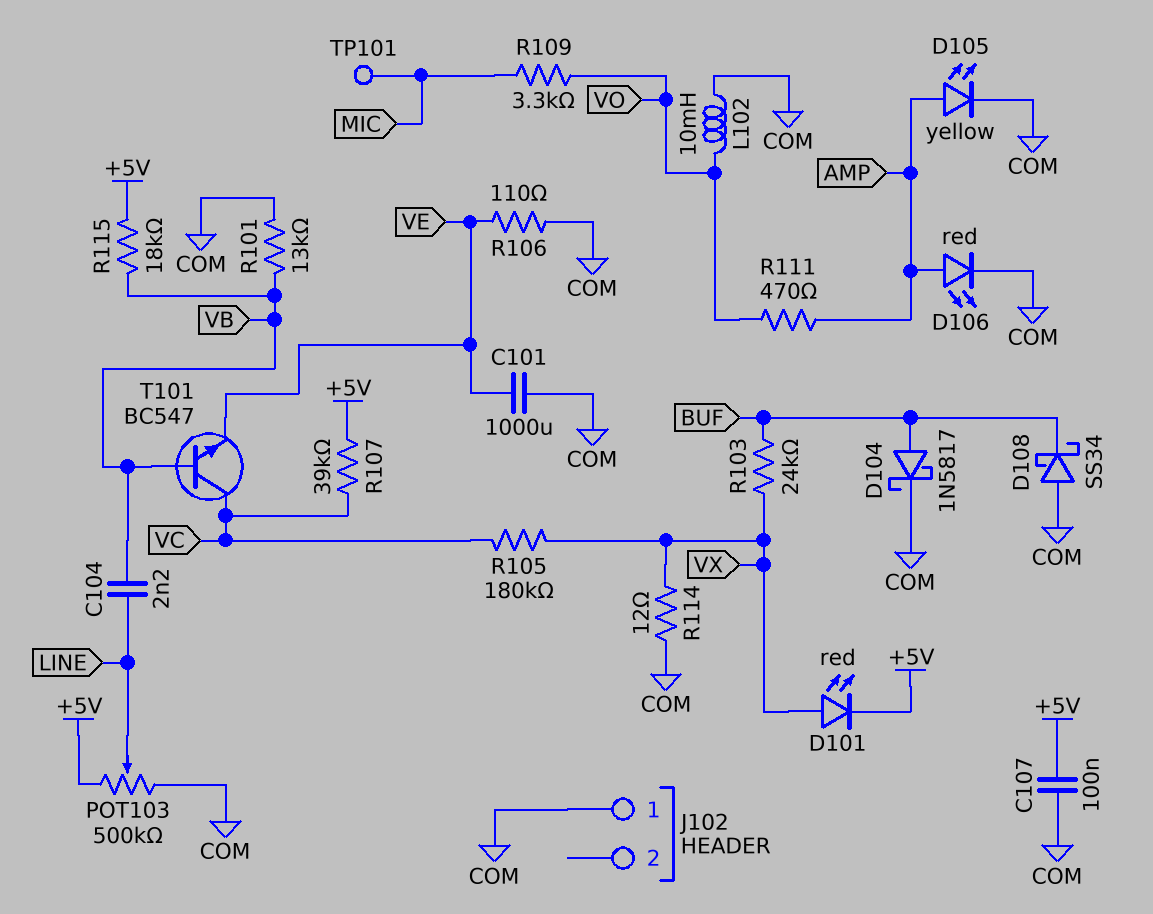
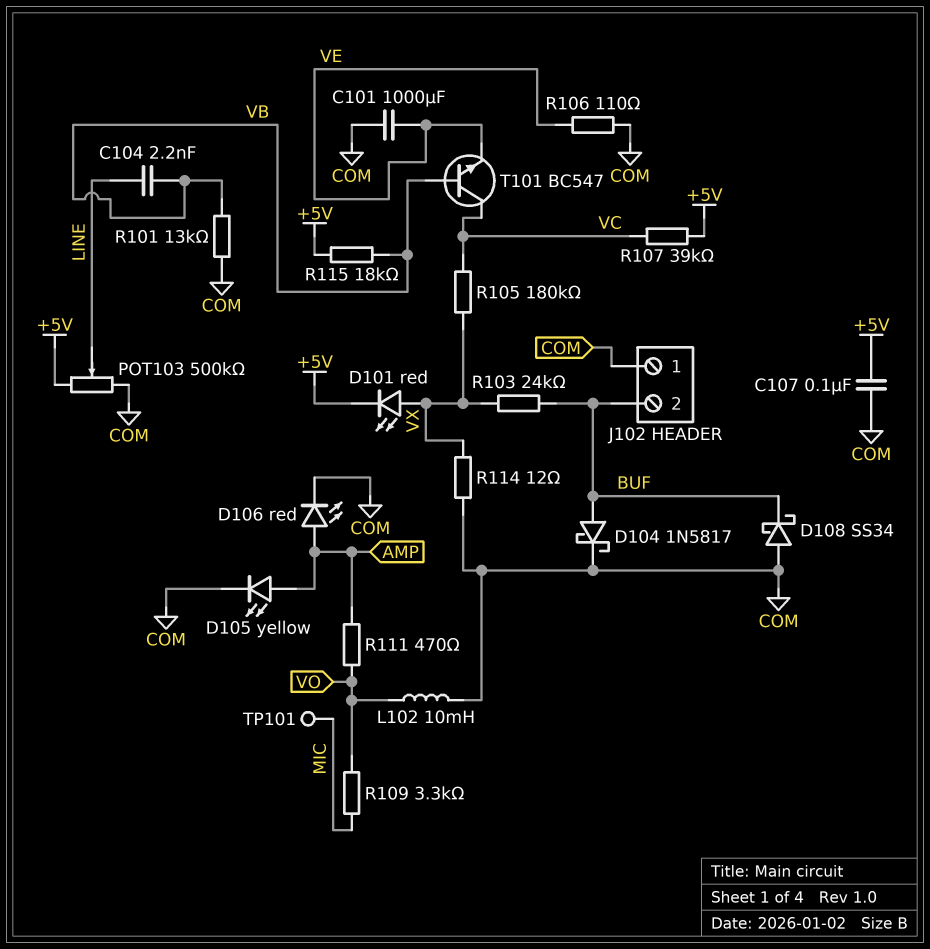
J102 pin 2: none -> BUF

